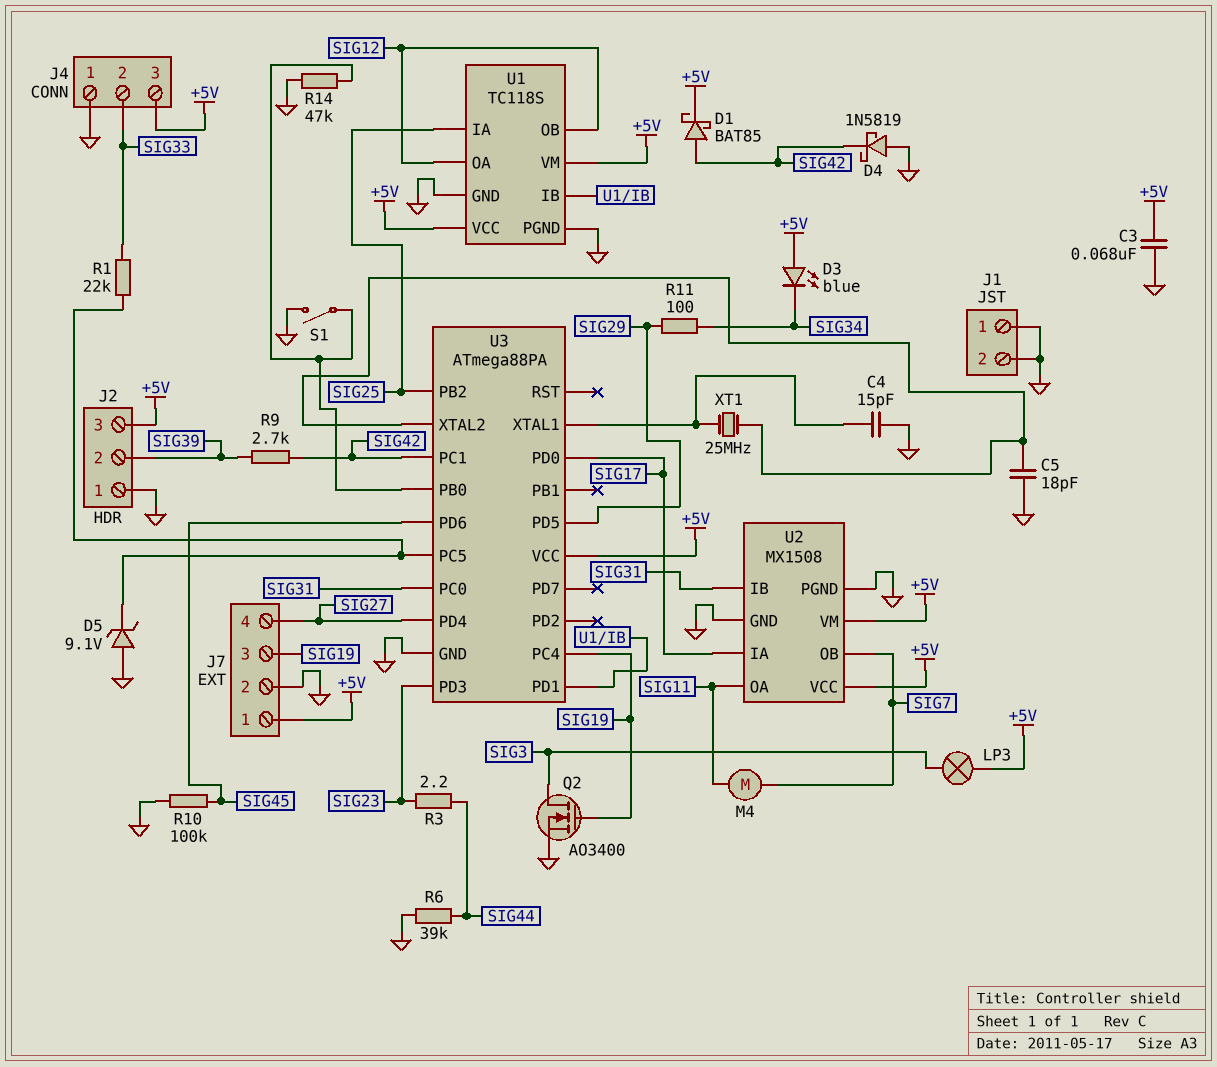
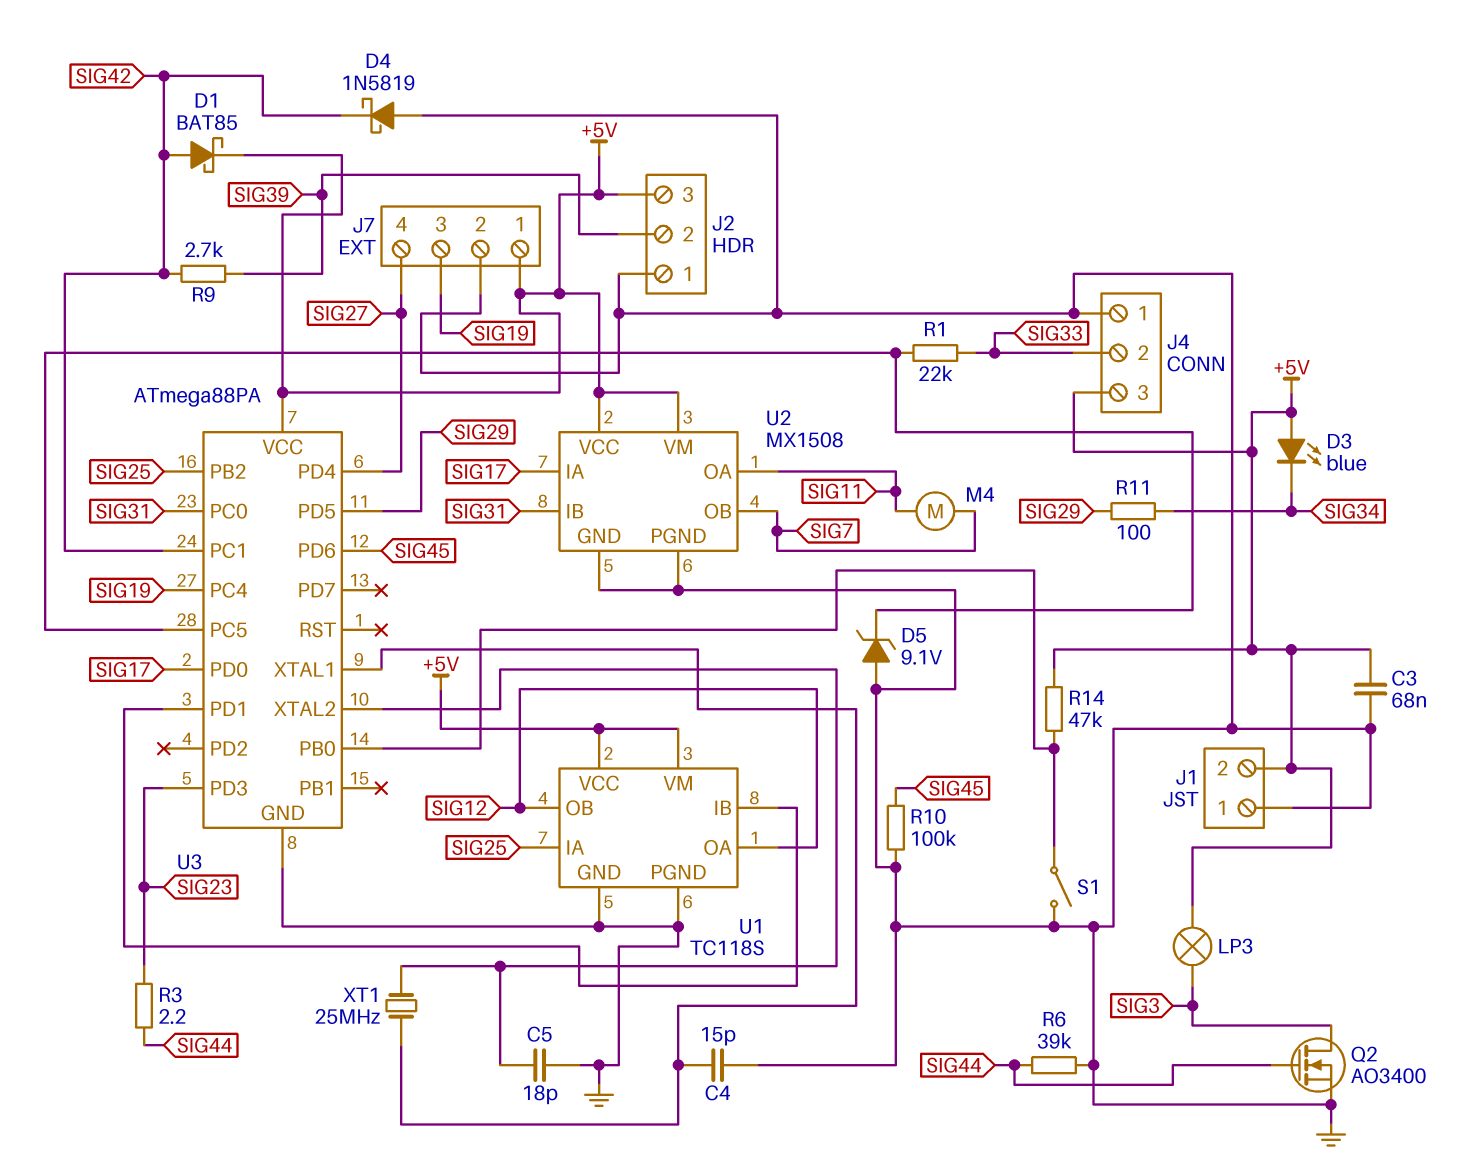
J1 pin 2: GND -> +5V
Q2: NMOS AO3400 (G SIG19, D SIG3, S GND) -> NMOS AO3400 (G SIG44, D SIG3, S GND)
R14: 47k (GND, U3/PB0) -> 47k (+5V, U3/PB0)

